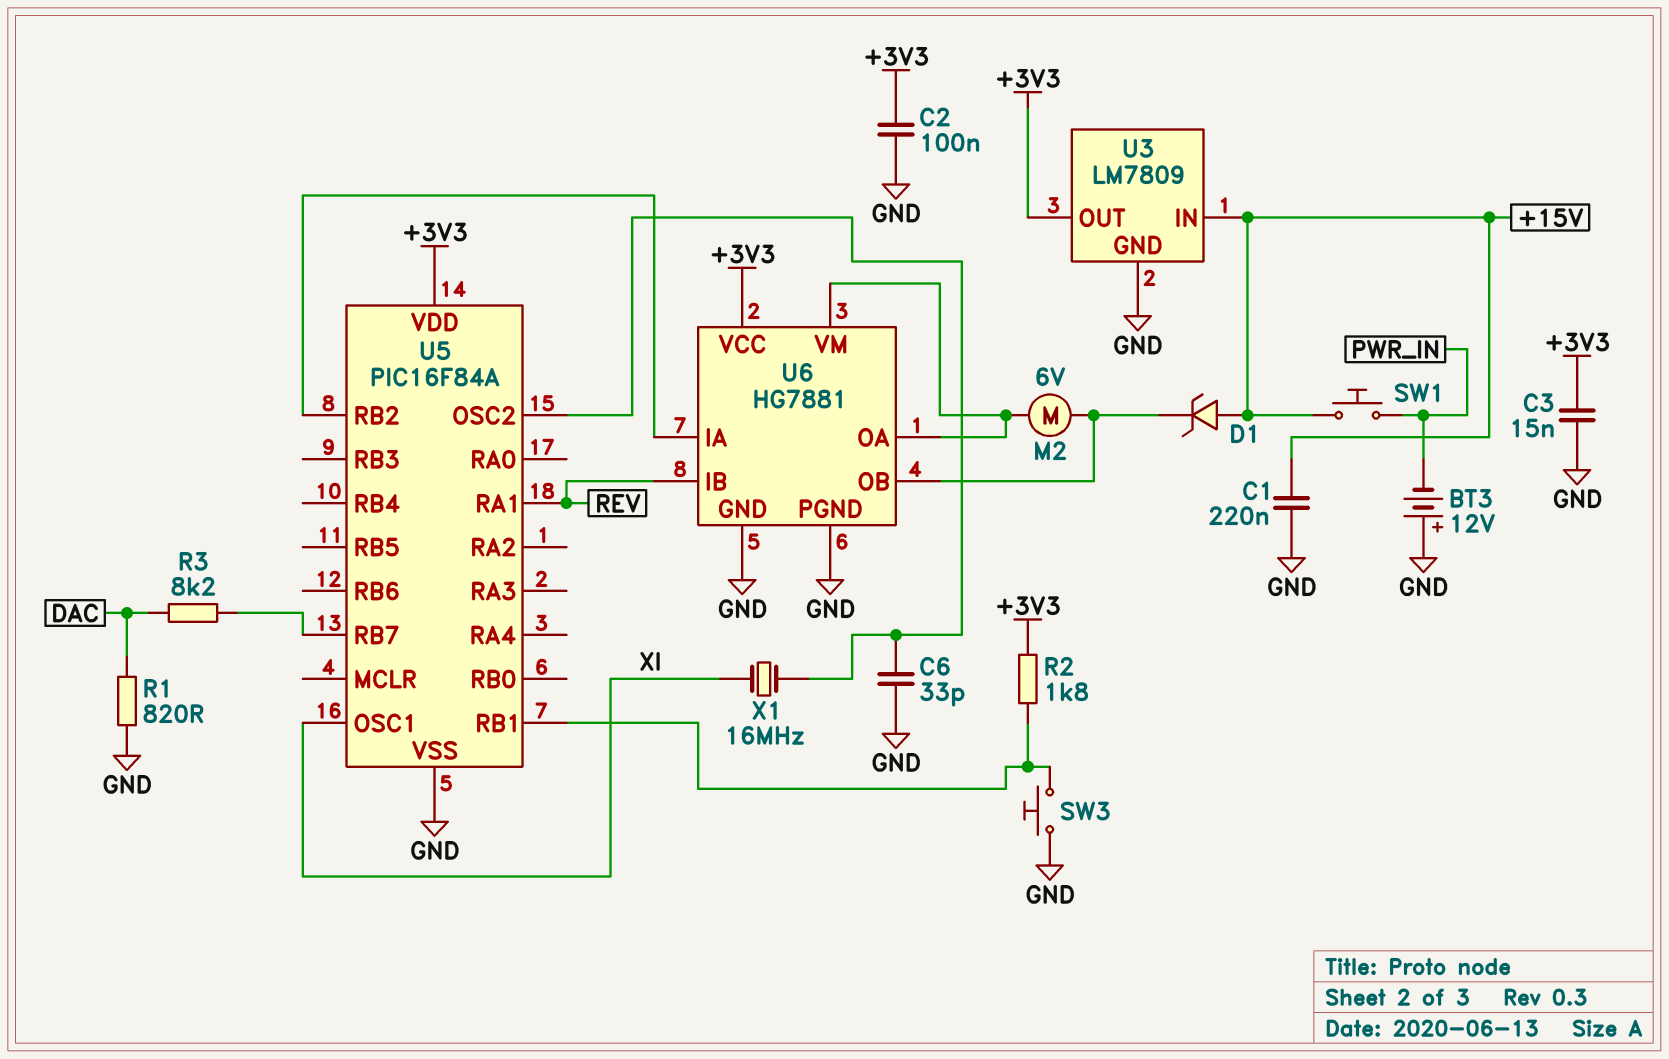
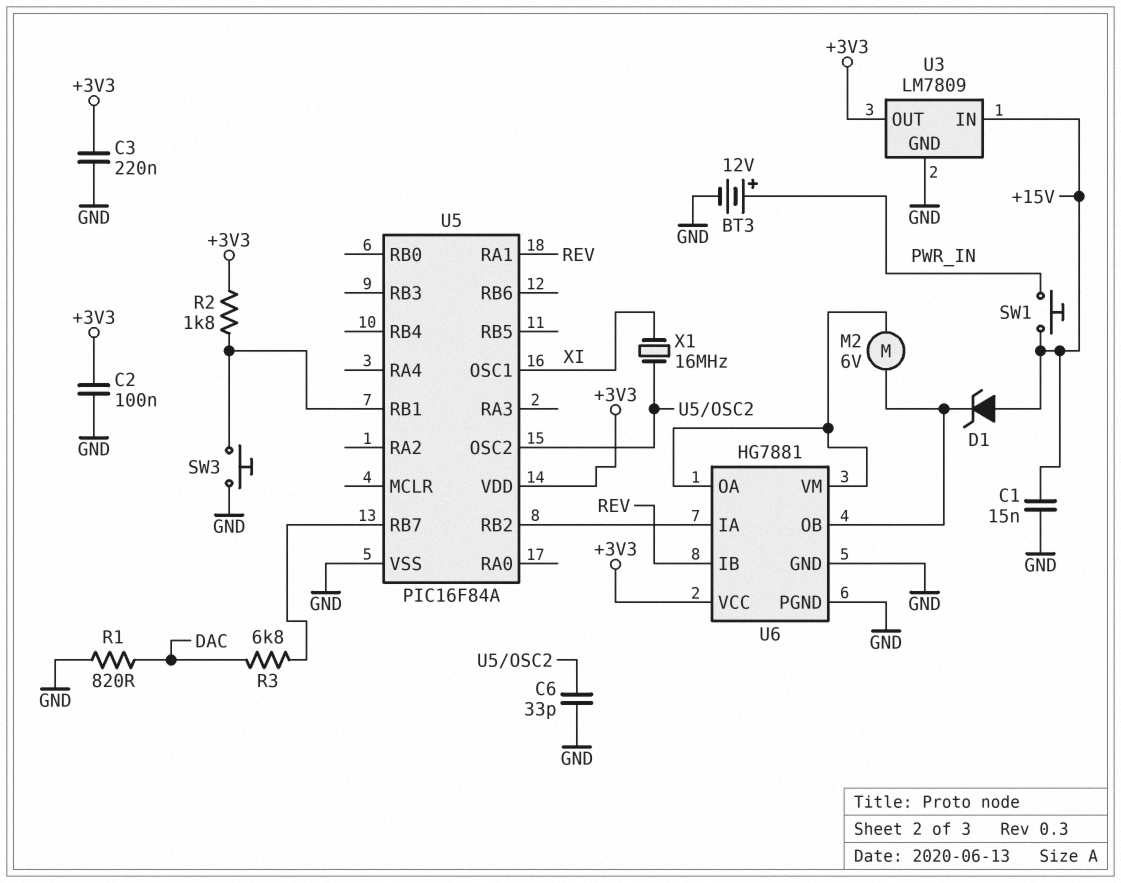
BT3: 12V (plus GND, minus PWR_IN) -> 12V (plus PWR_IN, minus GND)
C1: 220nF (+15V, GND) -> 15nF (+15V, GND)
C3: 15nF (+3V3, GND) -> 220nF (+3V3, GND)
R3: 8.2k (DAC, U5/RB7) -> 6.8k (DAC, U5/RB7)

